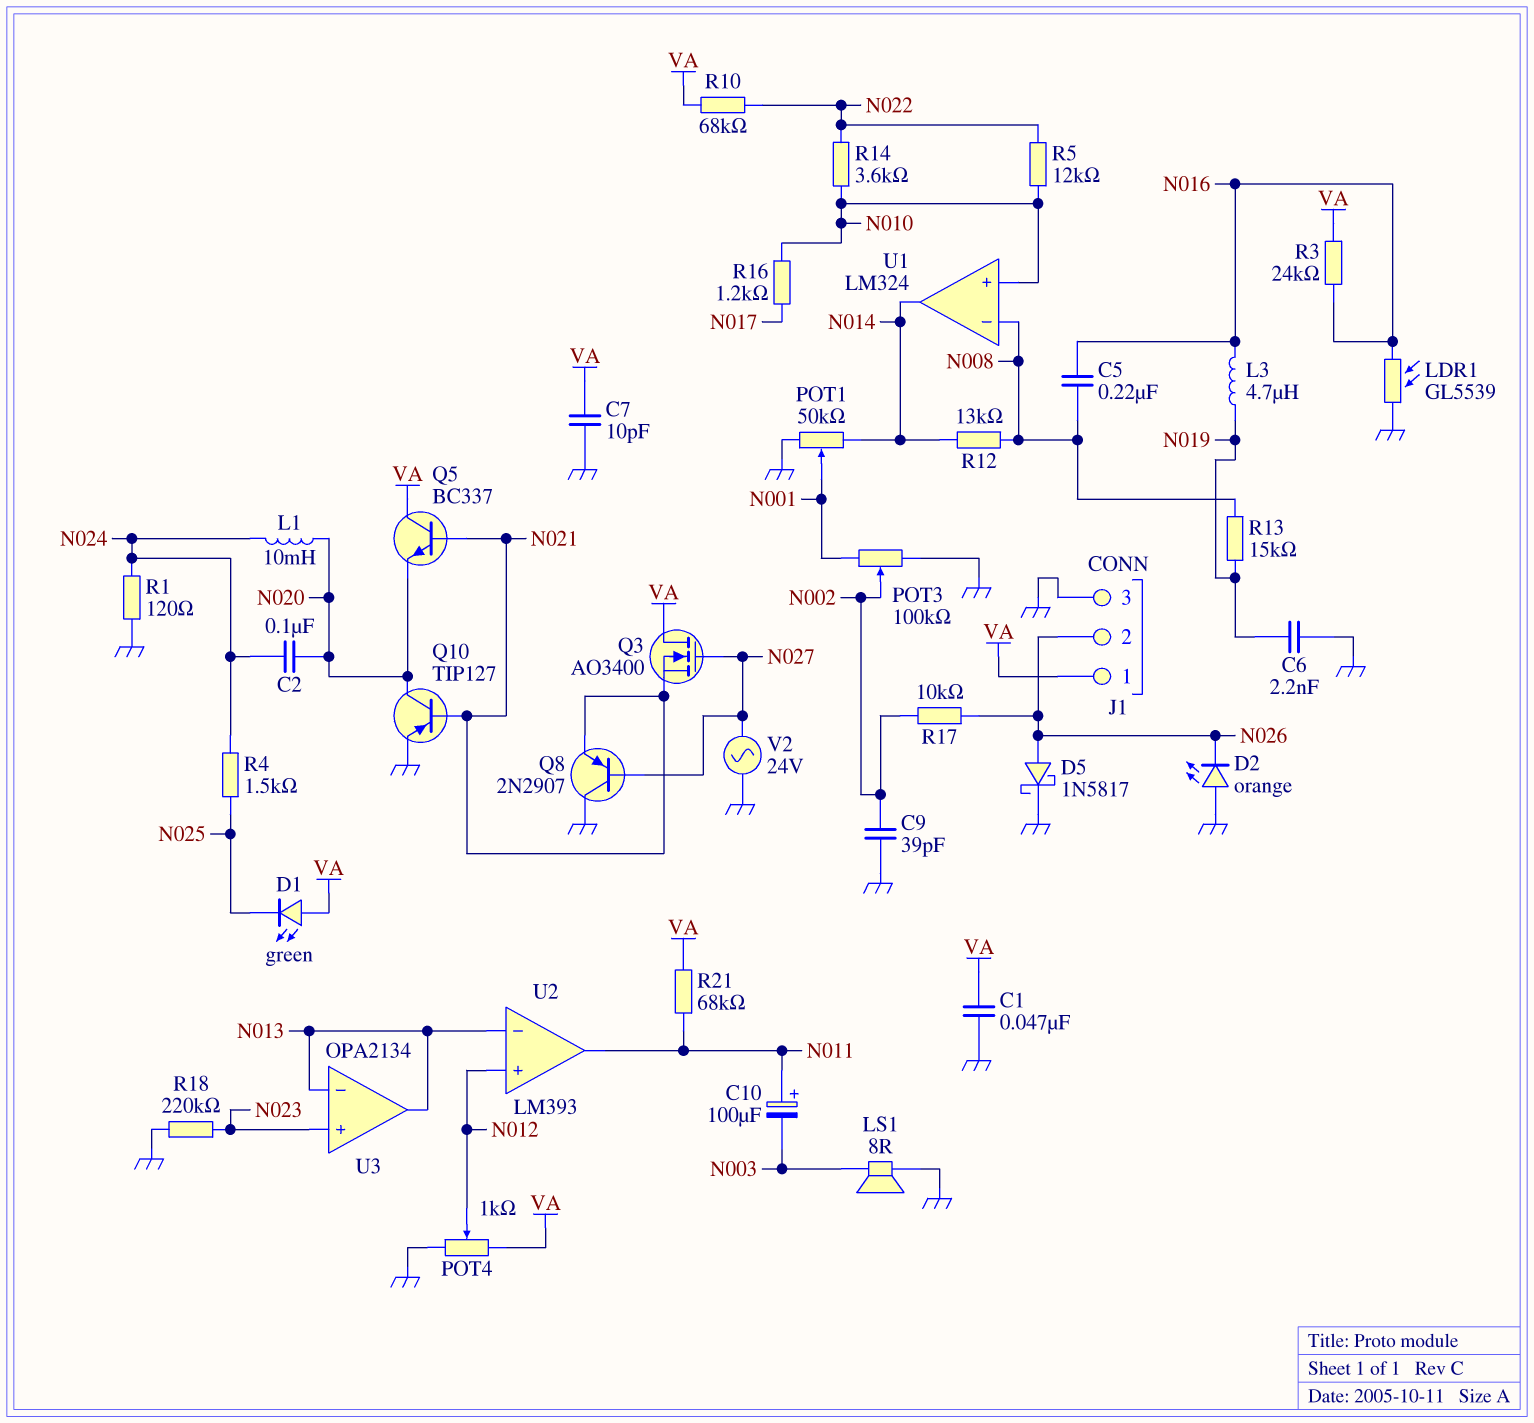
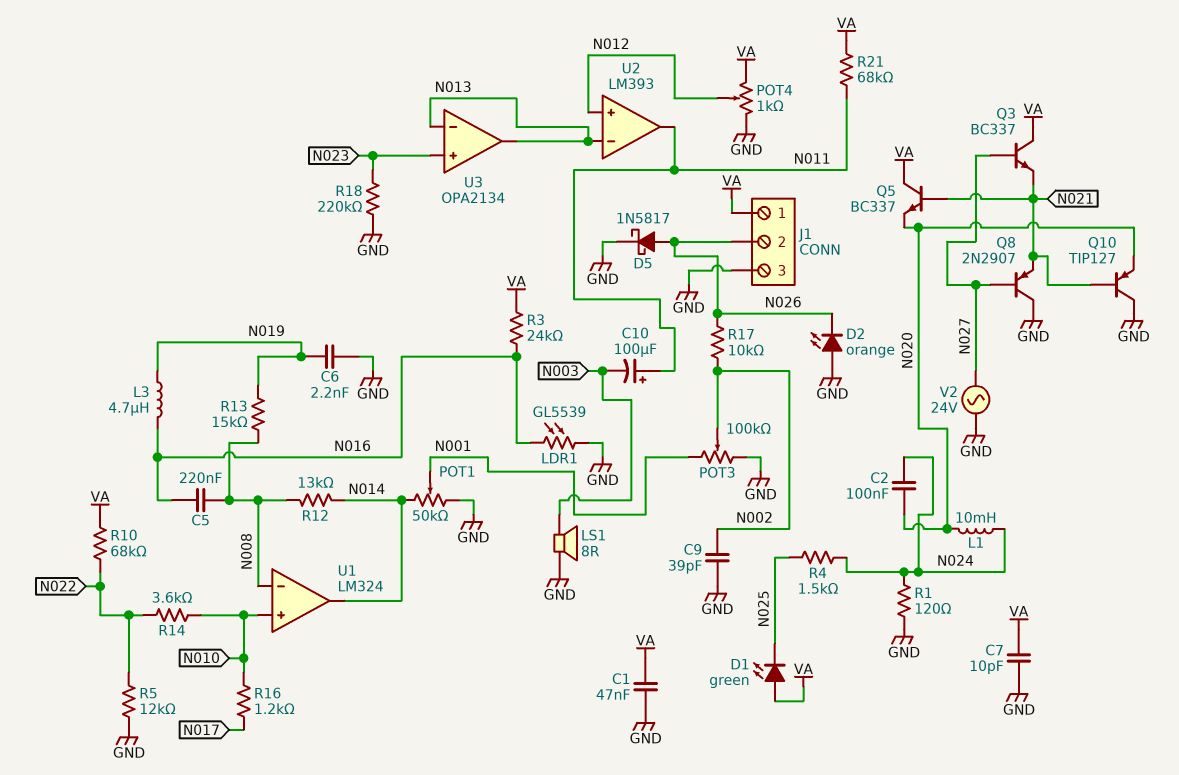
Q3: NMOS AO3400 (G N027, D VA, S N021) -> NPN BC337 (B N027, C VA, E N021)
Q10: PNP TIP127 (B N021, C N020, E GND) -> PNP TIP127 (B N021, C GND, E N020)
R5: 12k (N010, N022) -> 12k (GND, N022)

